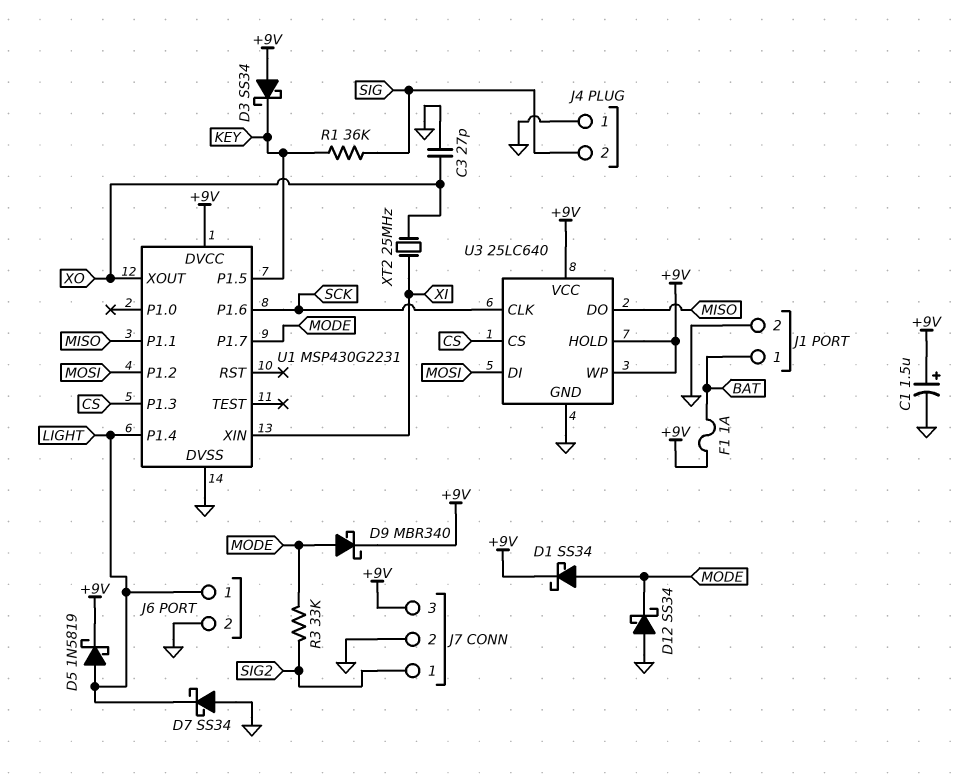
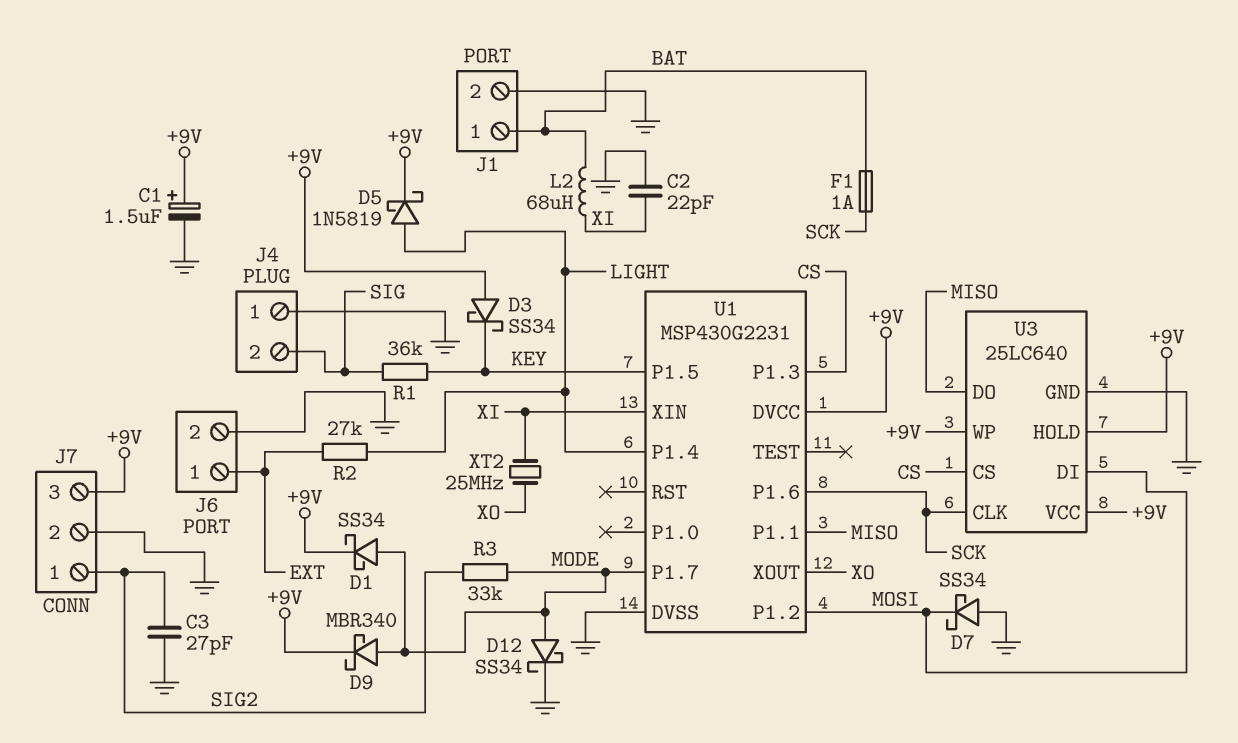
C2: none -> 22pF (GND, XI)
C3: 27pF (GND, XO) -> 27pF (GND, SIG2)
D7: schottky SS34 (A GND, K LIGHT) -> schottky SS34 (A GND, K MOSI)
D12: schottky SS34 (A GND, K MODE) -> schottky SS34 (A MODE, K GND)
F1: 1A (+9V, BAT) -> 1A (BAT, SCK)
J6 pin 1: LIGHT -> EXT
L2: none -> 68uH (BAT, XI)
R2: none -> 27k (EXT, LIGHT)

